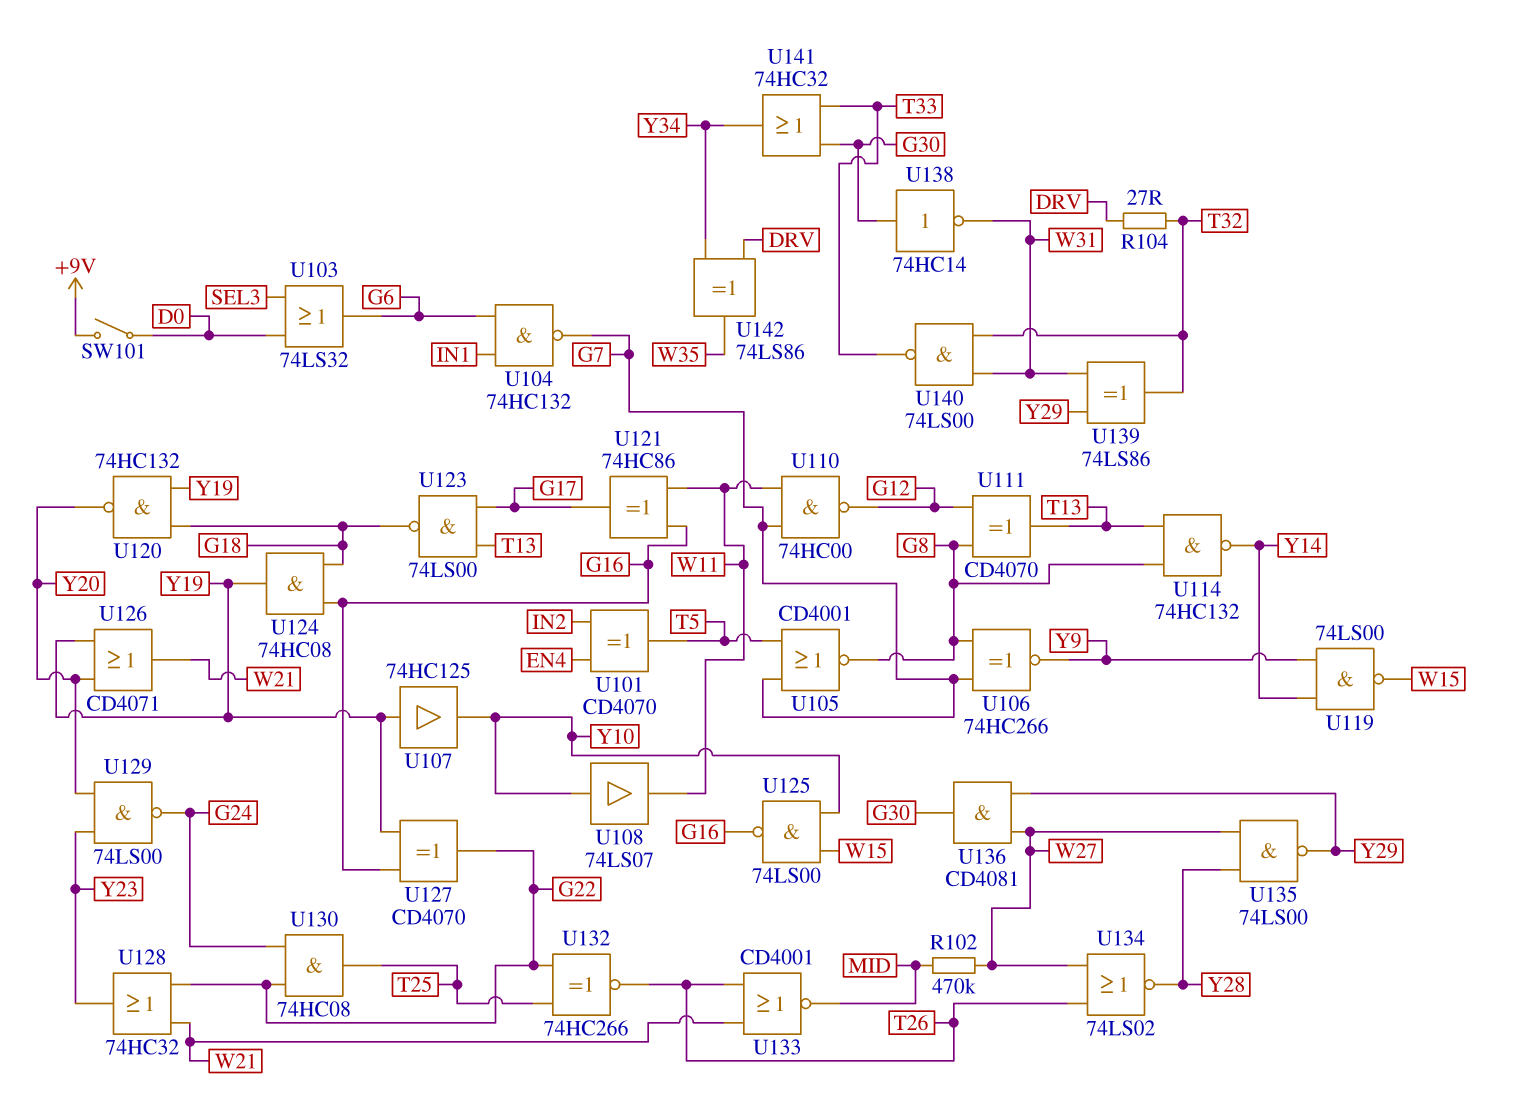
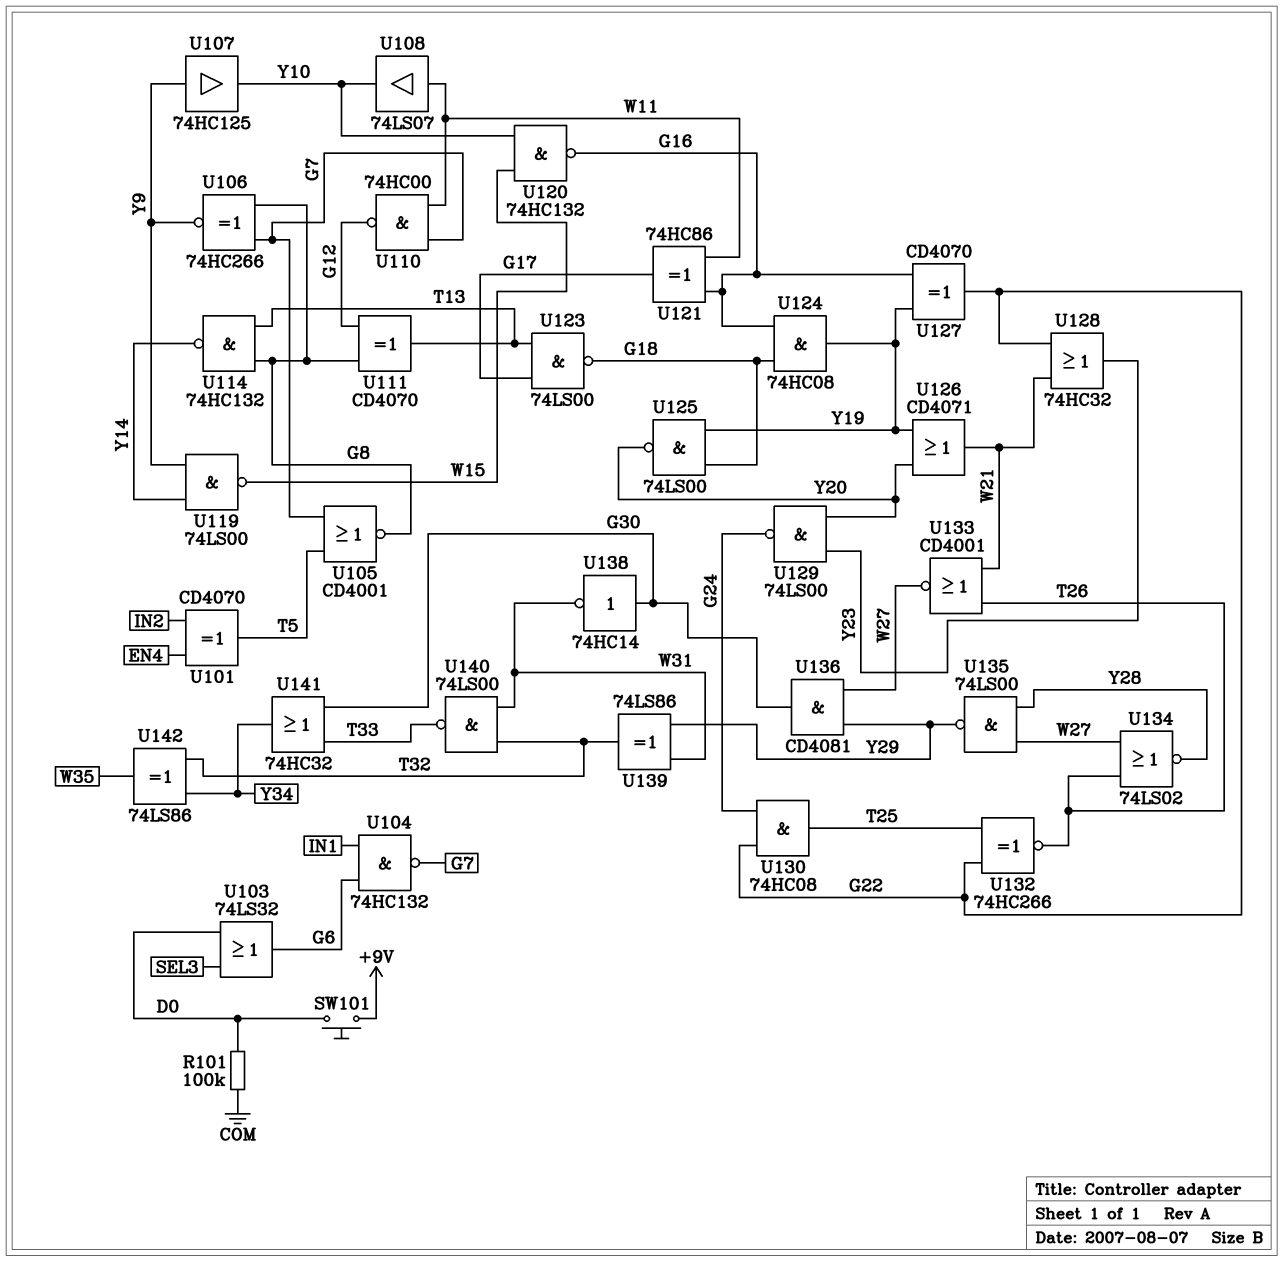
R101: none -> 100k (COM, D0)
R102: 470k (MID, W27) -> none
R104: 27 (DRV, T32) -> none
SW101: switch (+9V, D0) -> button (+9V, D0)
U107: buffer 74HC125 (in Y19, out Y10) -> buffer 74HC125 (in Y9, out Y10)
U108: buffer 74LS07 (in Y10, out W11) -> buffer 74LS07 (in W11, out Y10)
U120: NAND 74HC132 (in G18, in Y19, out Y20) -> NAND 74HC132 (in W15, in Y10, out G16)
U125: NAND 74LS00 (in W15, in Y10, out G16) -> NAND 74LS00 (in G18, in Y19, out Y20)
U133: NOR CD4001 (in T26, in W21, out MID) -> NOR CD4001 (in T26, in W21, out W27)
U142: XOR 74LS86 (in DRV, in Y34, out W35) -> XOR 74LS86 (in T32, in Y34, out W35)

